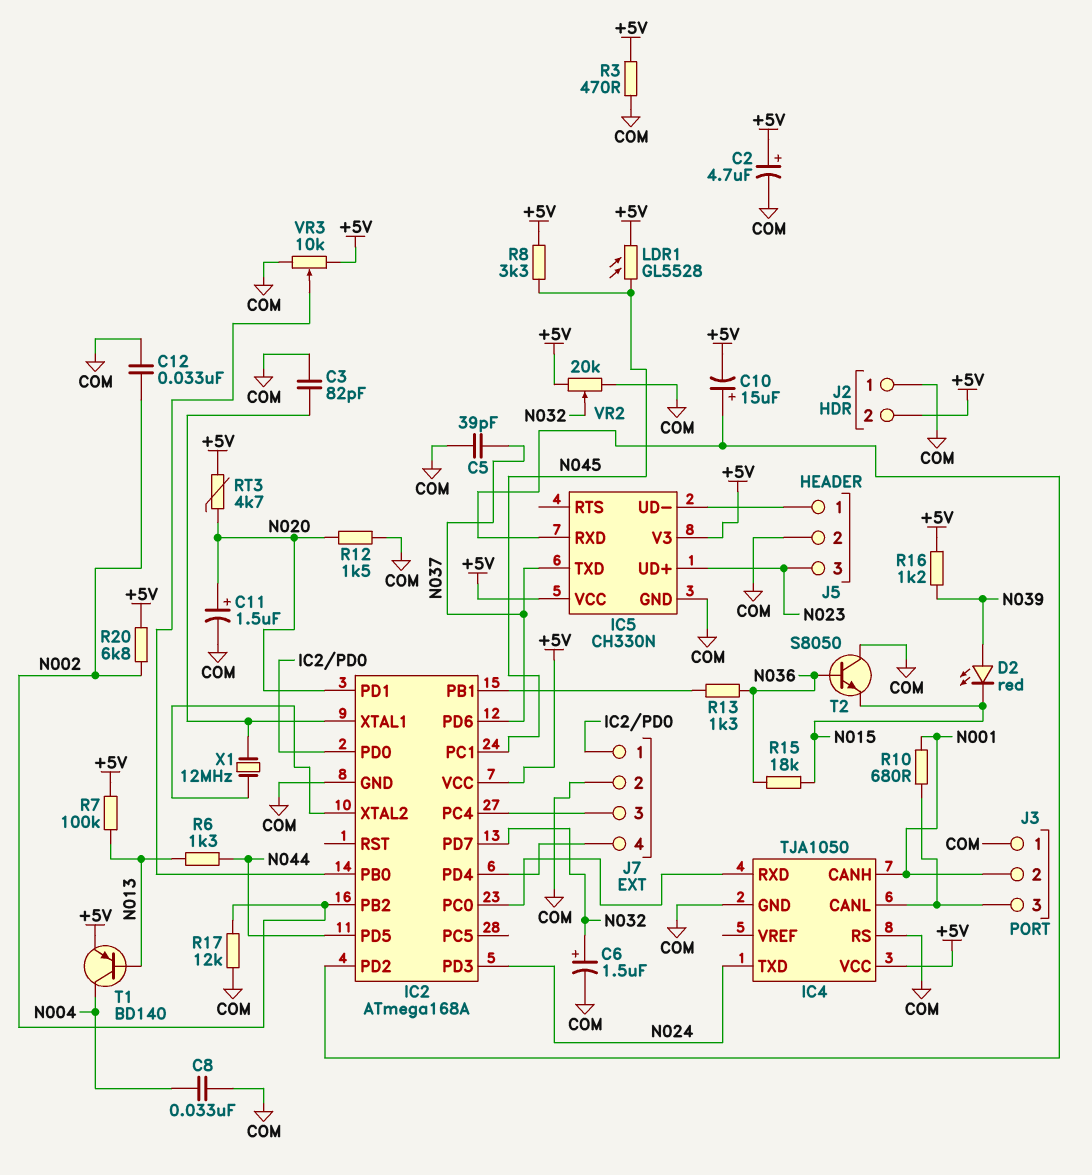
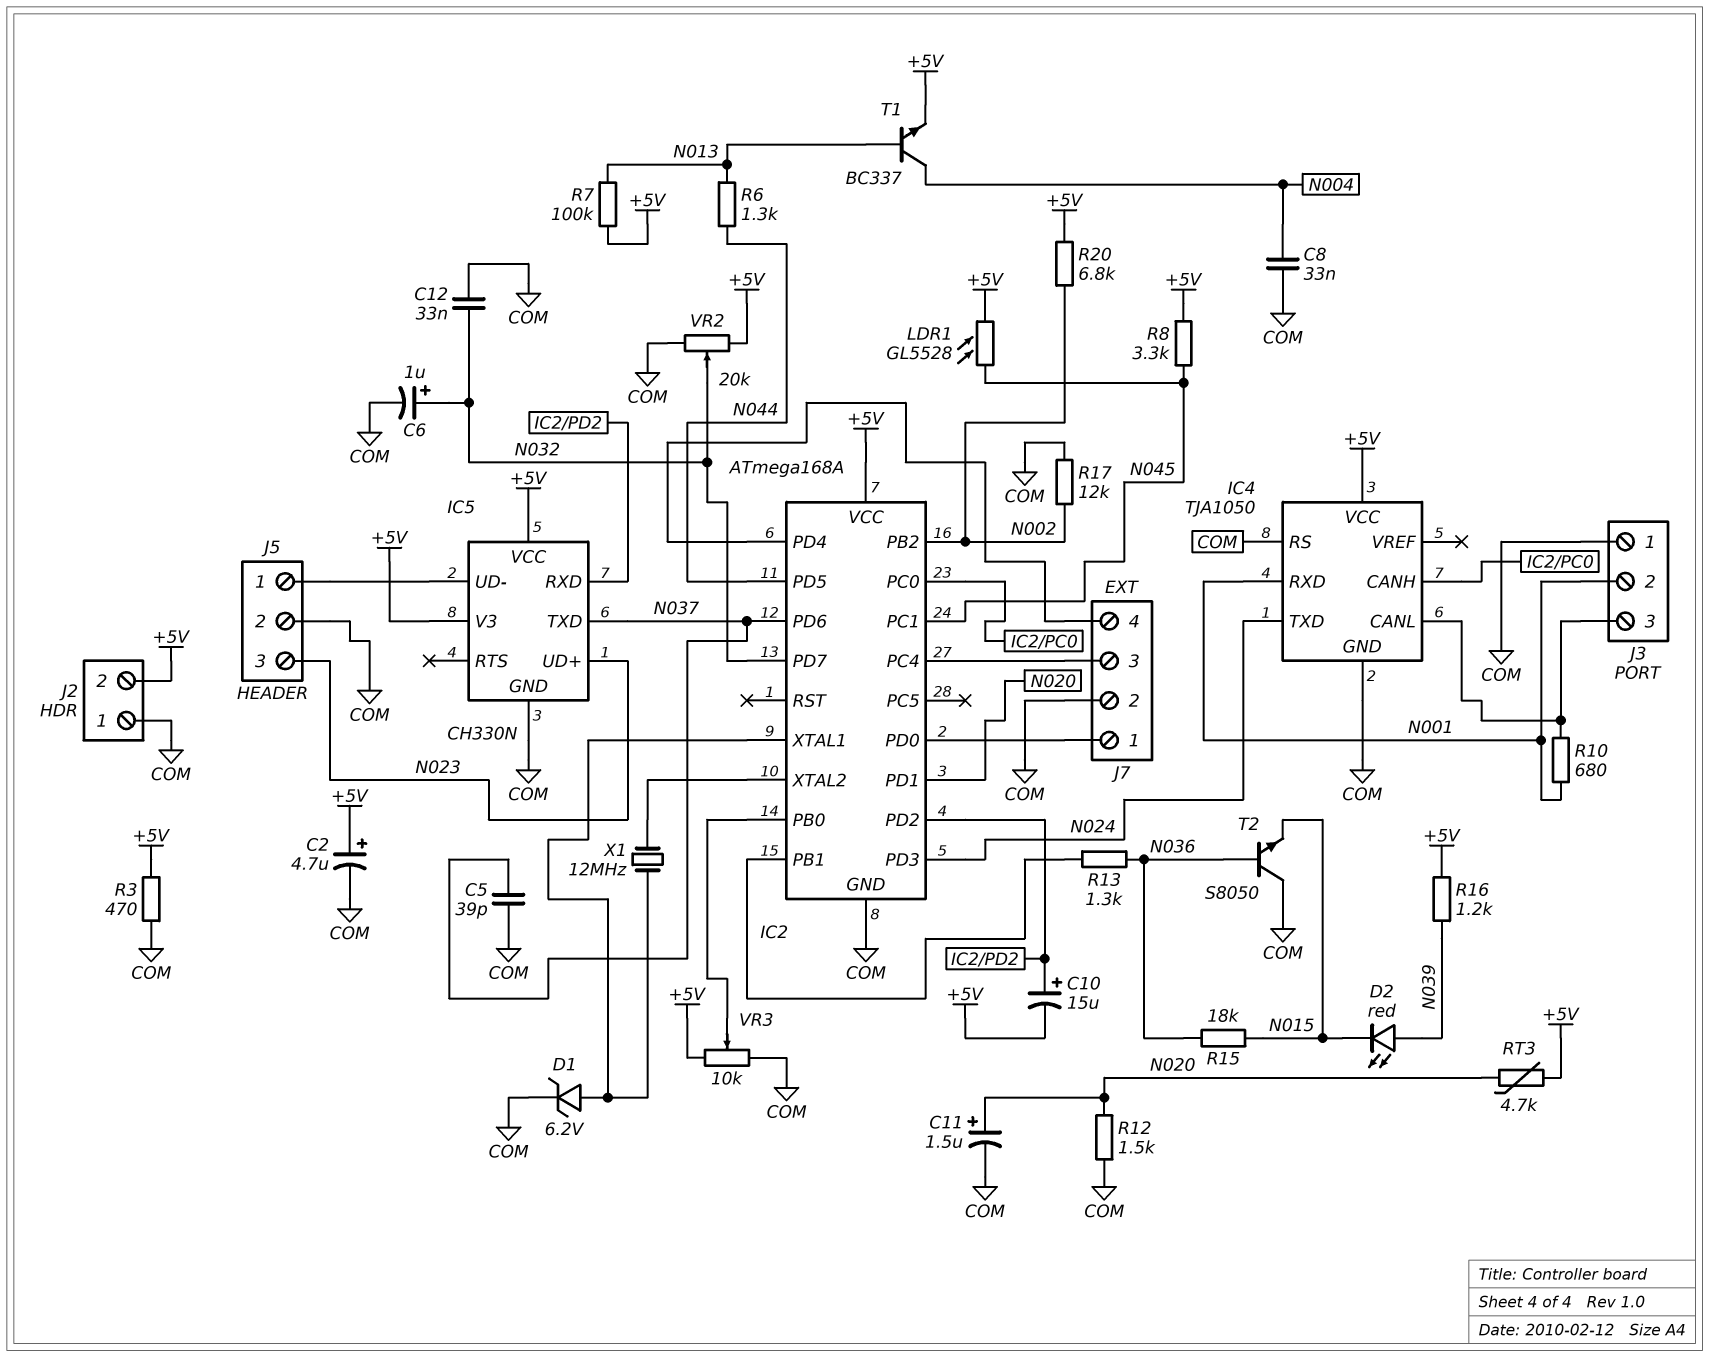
C3: 82pF (COM, IC2/XTAL1) -> none
C6: 1.5uF (plus N032, minus COM) -> 1uF (plus N032, minus COM)
C12: 33nF (COM, N002) -> 33nF (COM, N032)
D1: none -> zener 6.2V (A IC2/XTAL1, K COM)
IC4 pin CANH: N001 -> IC2/PC0
IC4 pin RXD: IC2/PC0 -> N001
T1: PNP BD140 (B N013, C N004, E +5V) -> NPN BC337 (B N013, C N004, E +5V)

